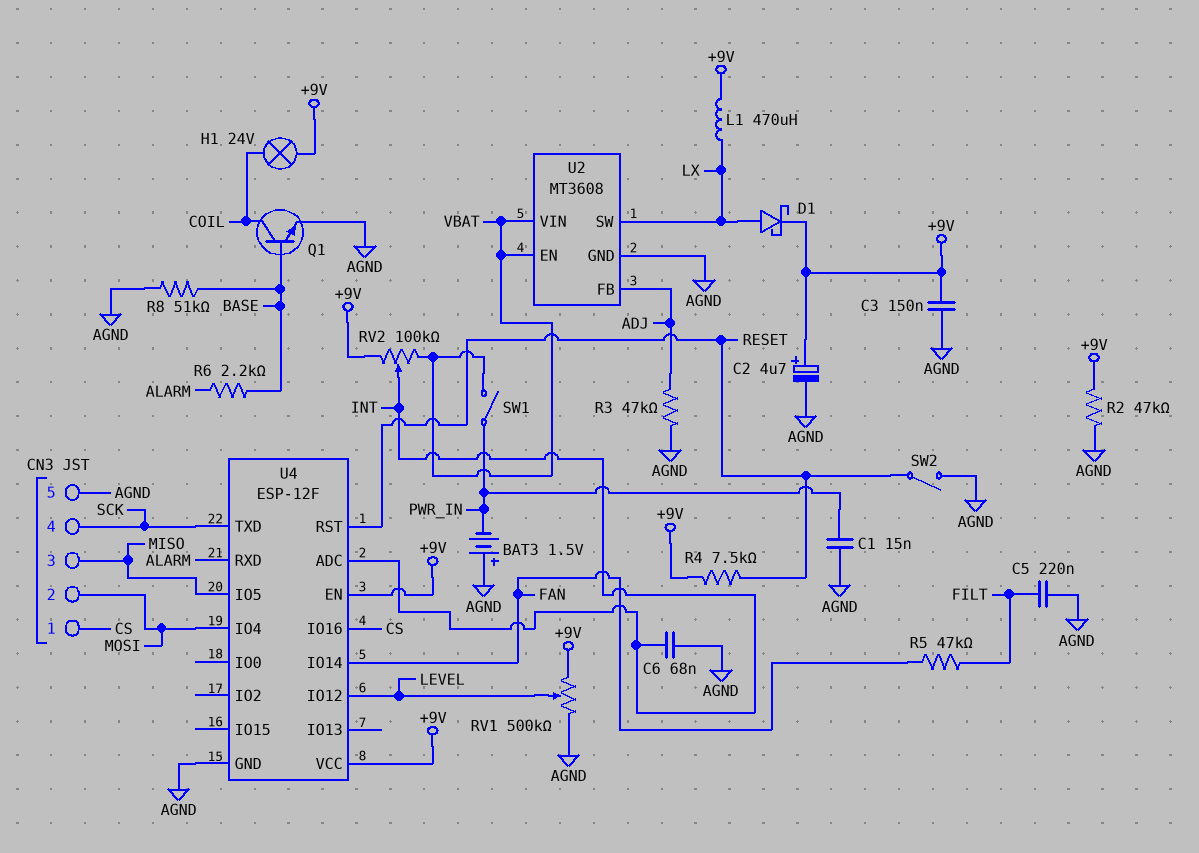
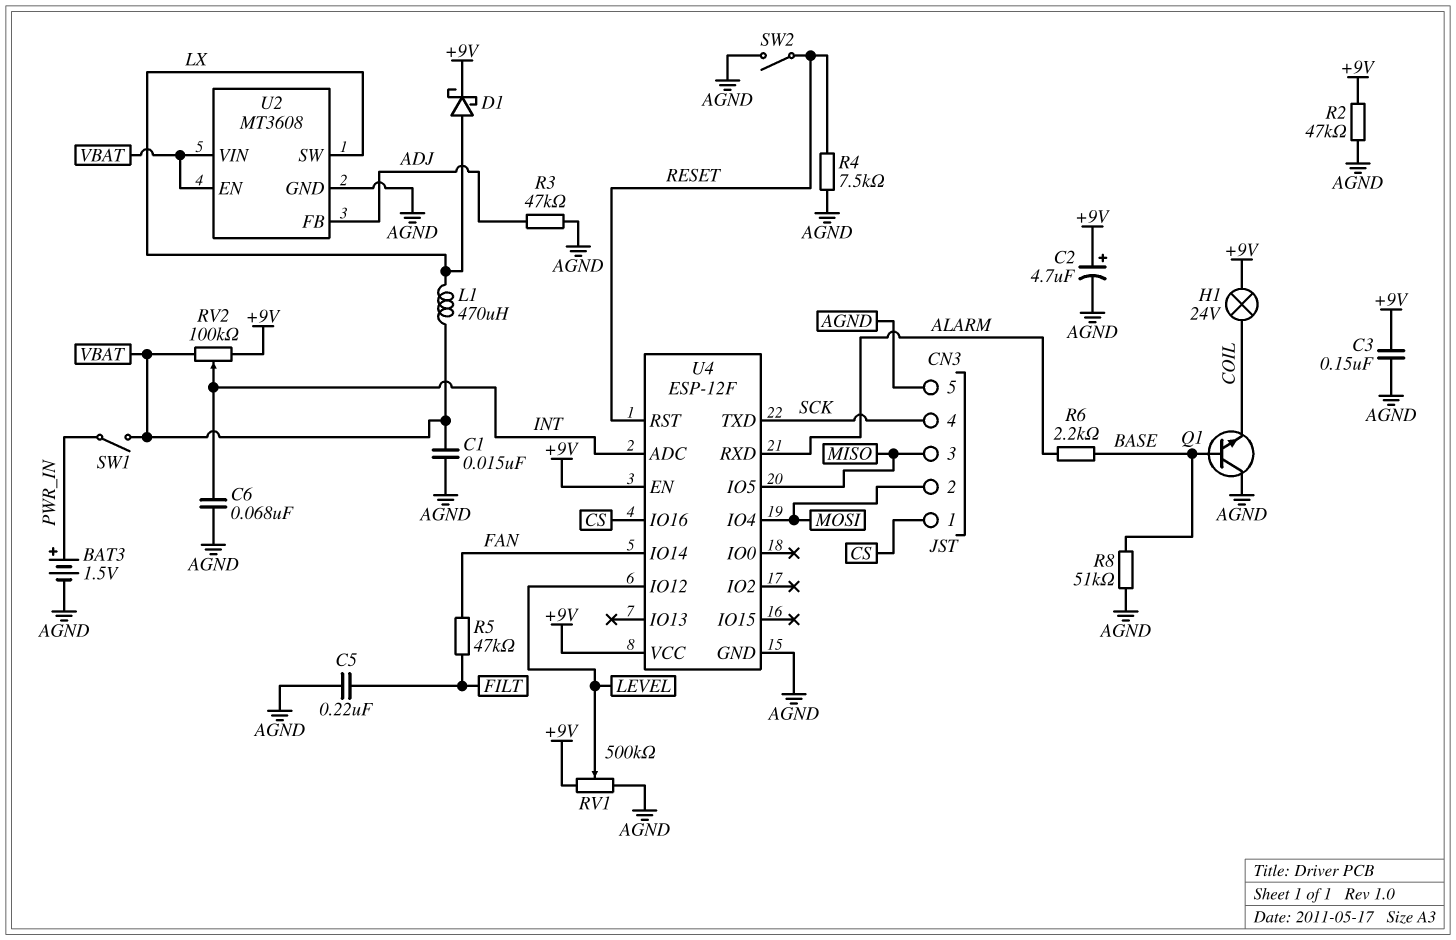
BAT3: 1.5V (plus AGND, minus PWR_IN) -> 1.5V (plus PWR_IN, minus AGND)
C1: 15nF (AGND, PWR_IN) -> 15nF (AGND, VBAT)
L1: 470uH (+9V, LX) -> 470uH (LX, VBAT)
Q1: NPN (B BASE, C COIL, E AGND) -> NPN (B BASE, C AGND, E COIL)
R4: 7.5k (+9V, RESET) -> 7.5k (AGND, RESET)

